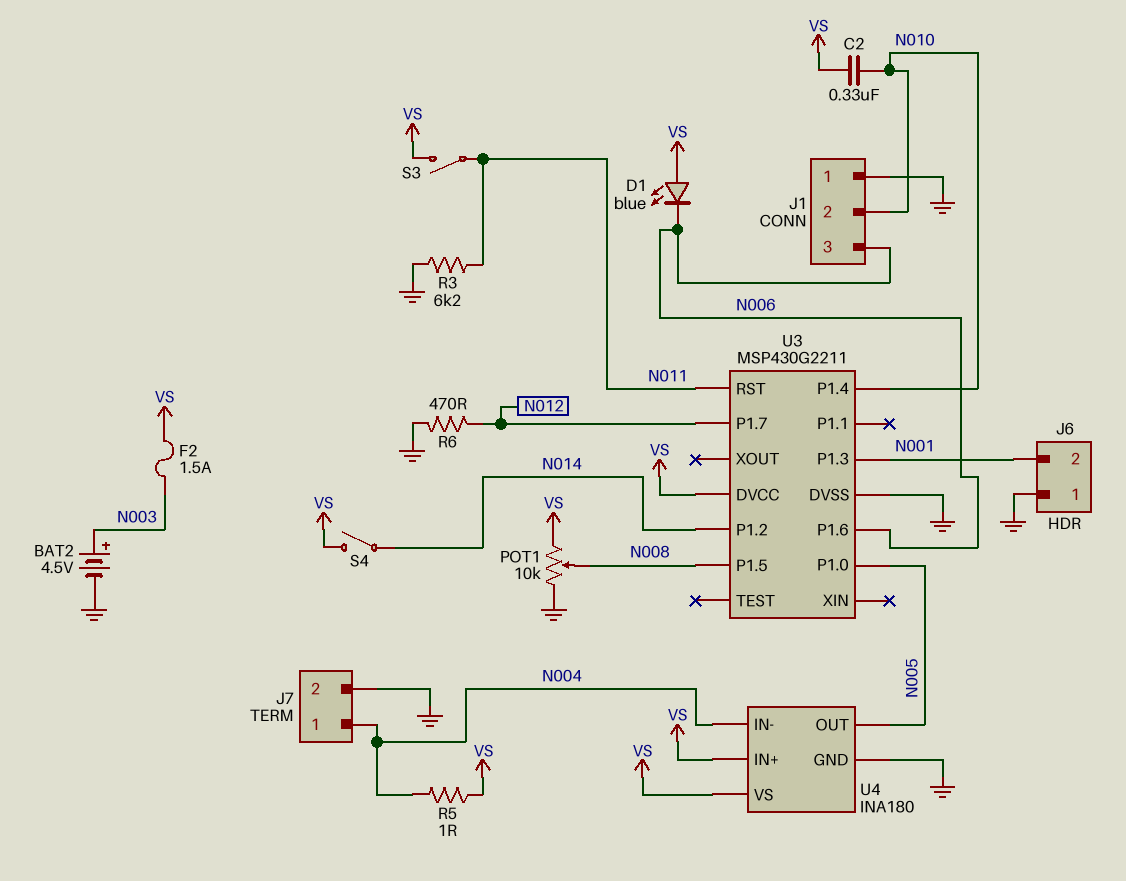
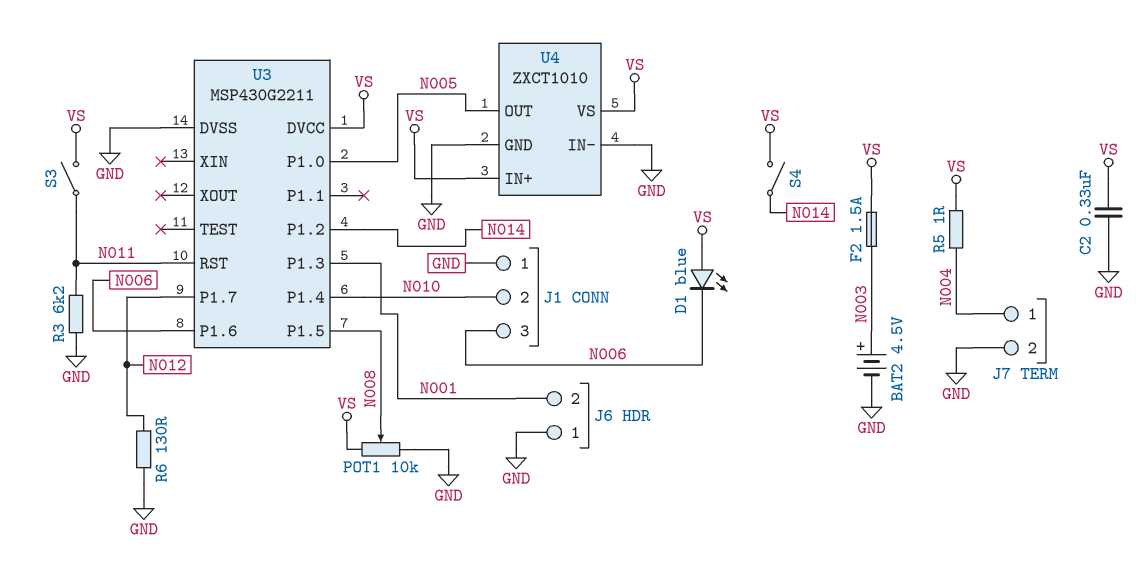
C2: 330nF (N010, VS) -> 330nF (GND, VS)
R6: 470 (GND, N012) -> 130 (GND, N012)
U4: INA180 -> ZXCT1010
U4 pin IN-: N004 -> GND

